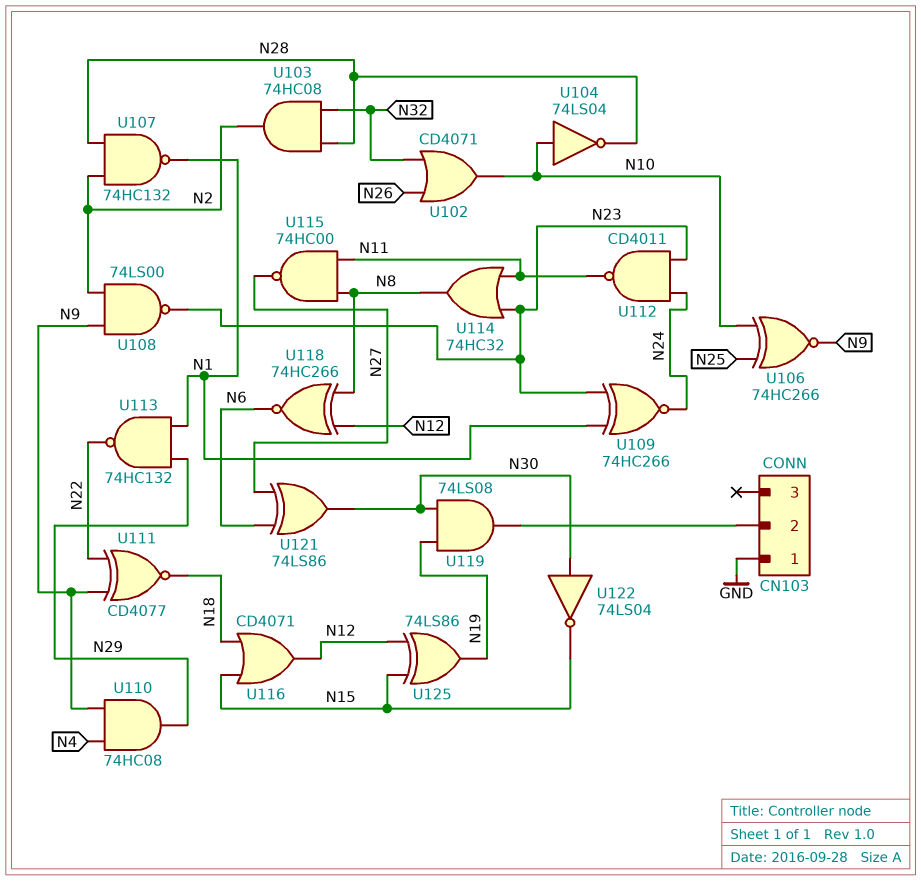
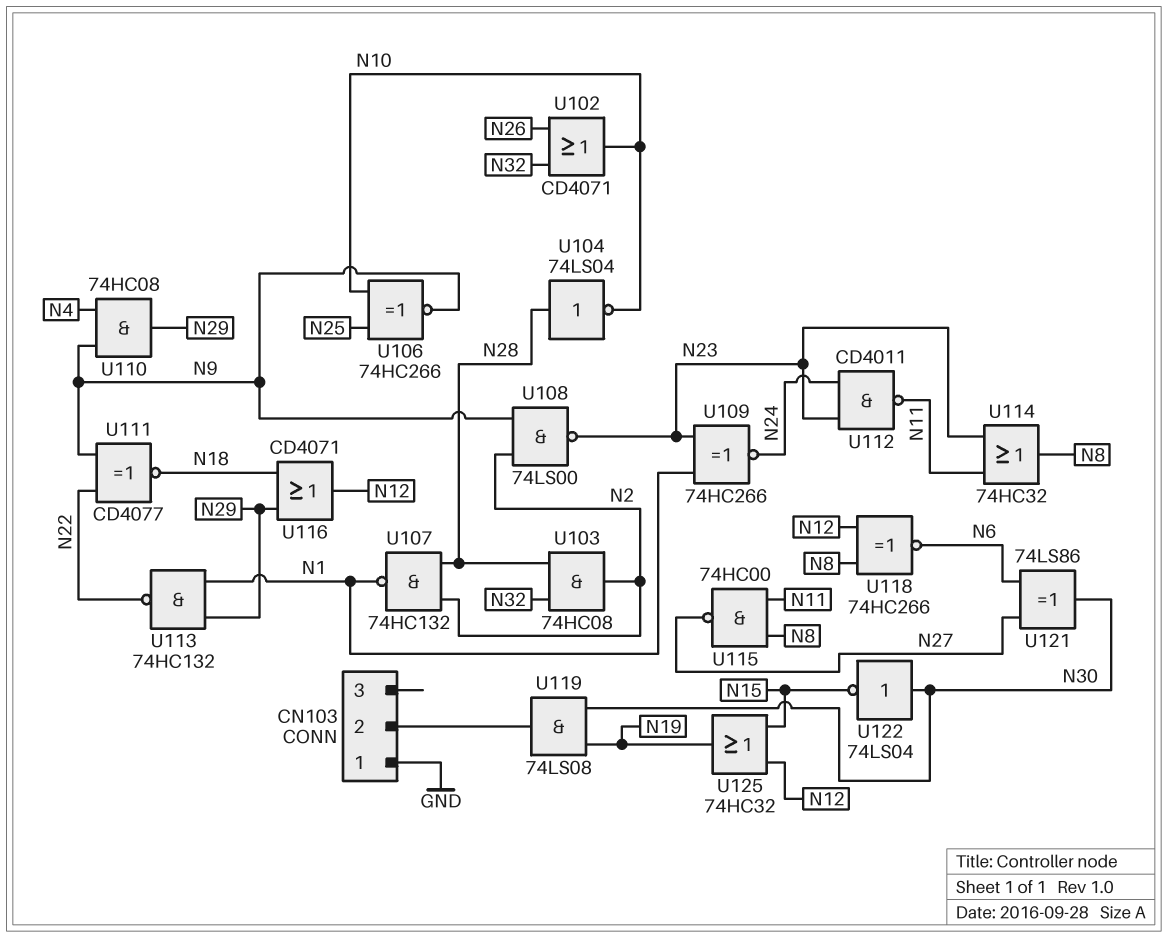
U104: NOT 74LS04 (in N10, out N28) -> NOT 74LS04 (in N28, out N10)
U116: OR CD4071 (in N15, in N18, out N12) -> OR CD4071 (in N18, in N29, out N12)
U125: XOR 74LS86 (in N12, in N15, out N19) -> OR 74HC32 (in N12, in N15, out N19)

